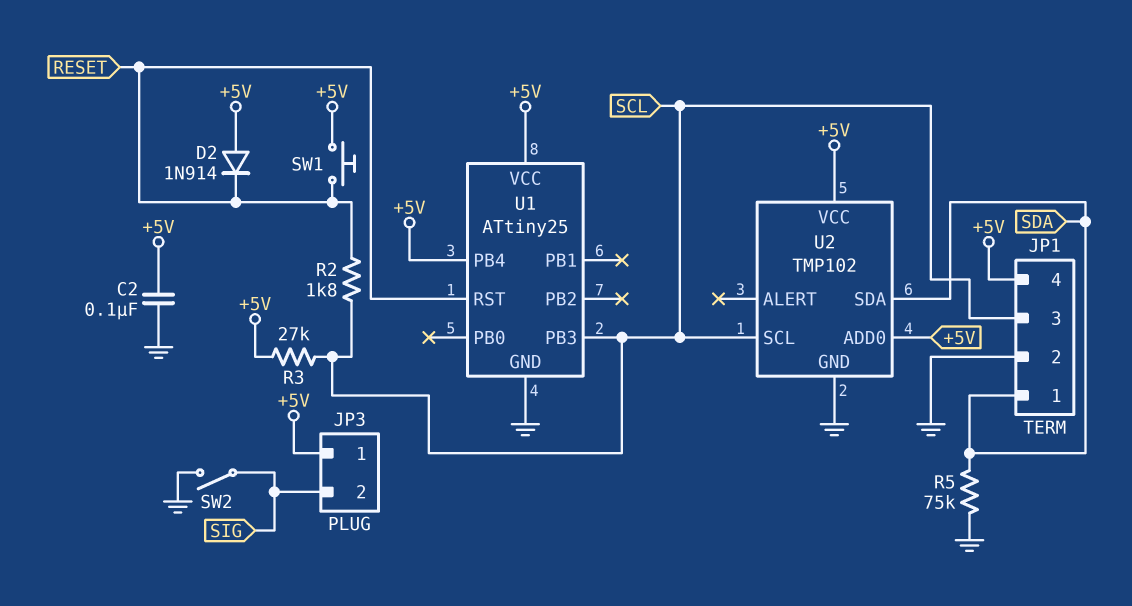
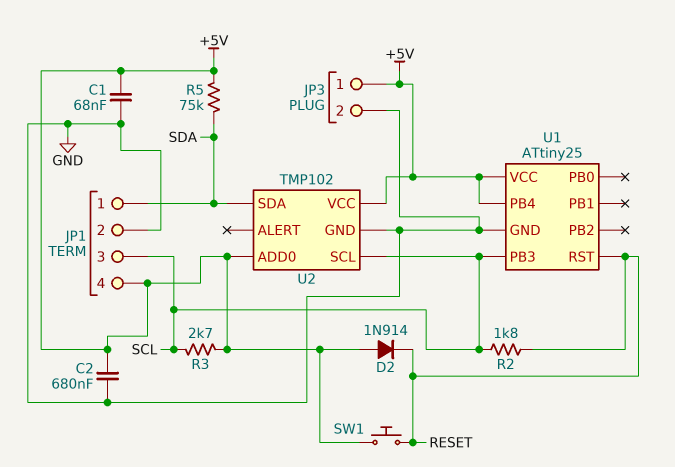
C1: none -> 68nF (+5V, GND)
C2: 100nF (+5V, GND) -> 680nF (+5V, GND)
JP3 pin 2: SIG -> GND
R3: 27k (+5V, SCL) -> 2.7k (+5V, SCL)
R5: 75k (GND, SDA) -> 75k (+5V, SDA)
SW2: switch (GND, SIG) -> none

